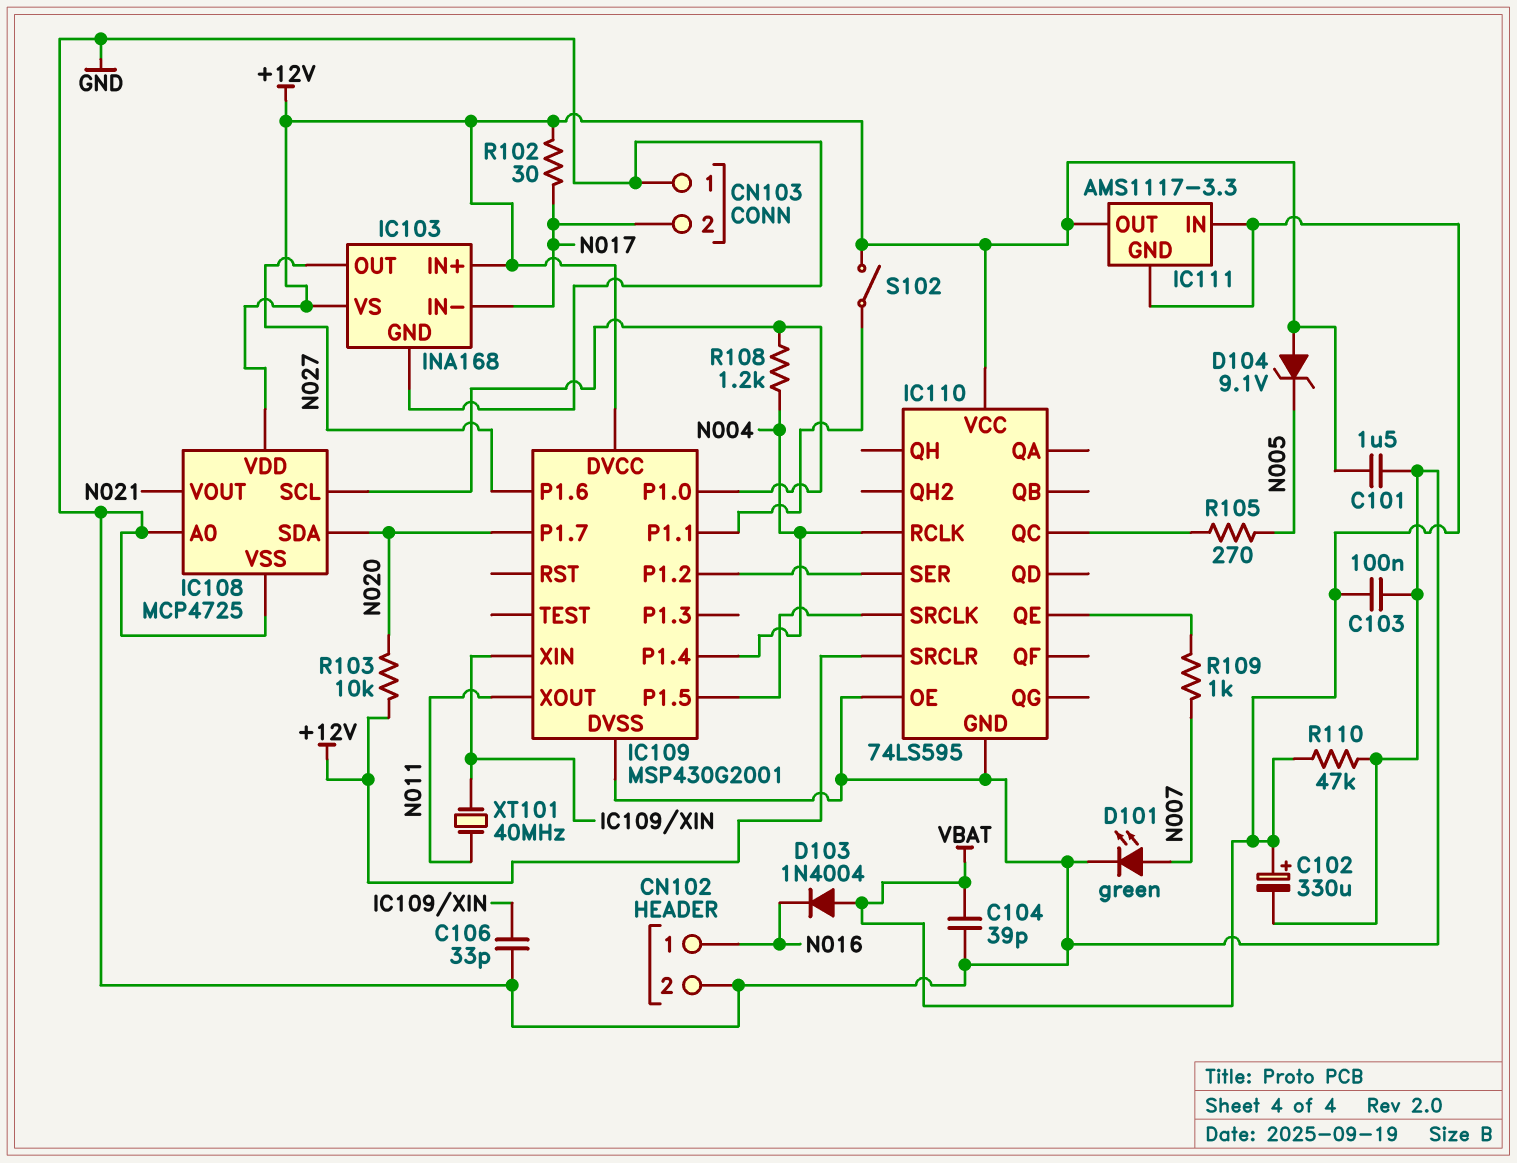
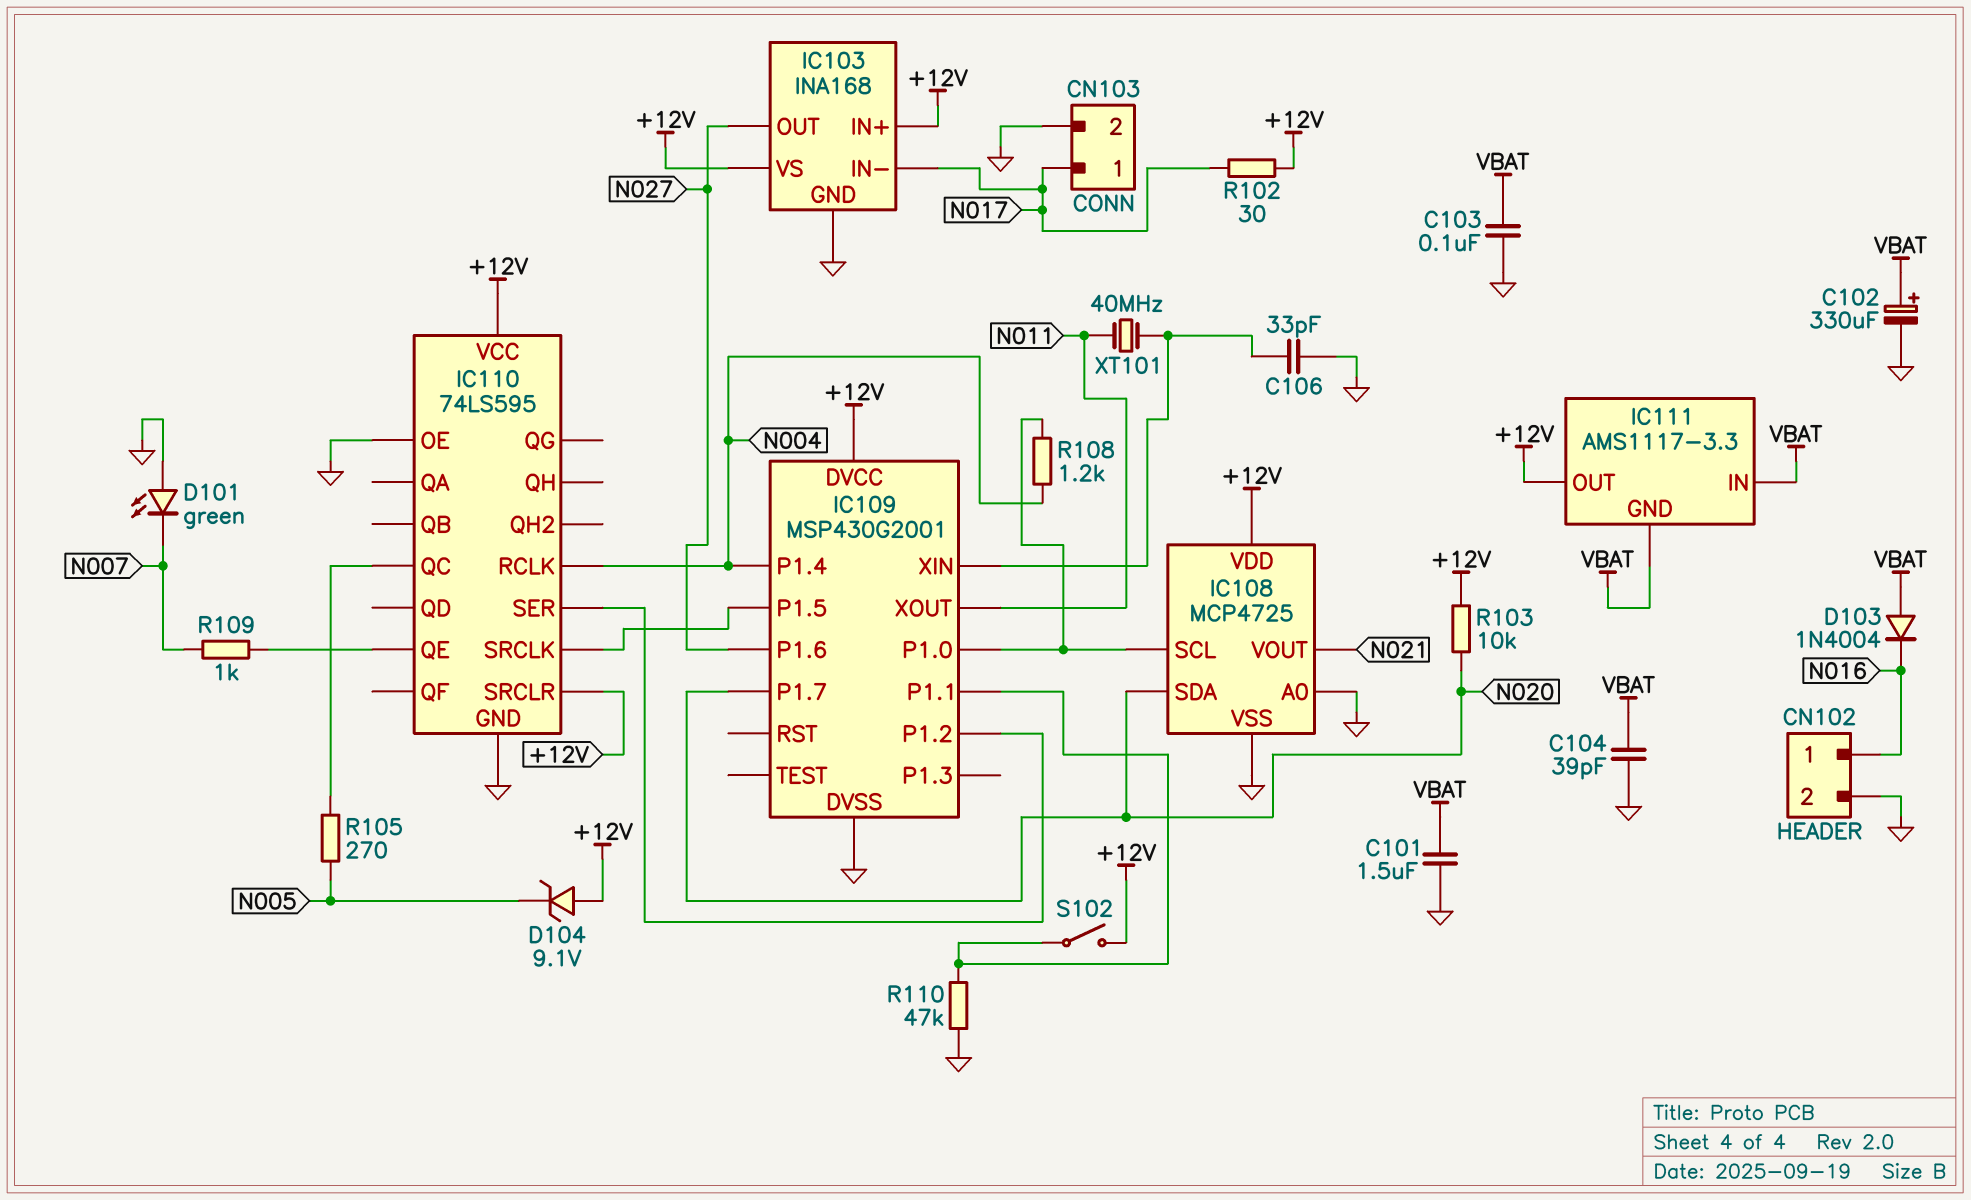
C101: 1.5uF (+12V, GND) -> 1.5uF (GND, VBAT)
CN103 pin 1: GND -> N017
CN103 pin 2: N017 -> GND
D101: LED green (A N007, K GND) -> LED green (A GND, K N007)
R110: 47k (GND, VBAT) -> 47k (GND, IC109/P1.1)

